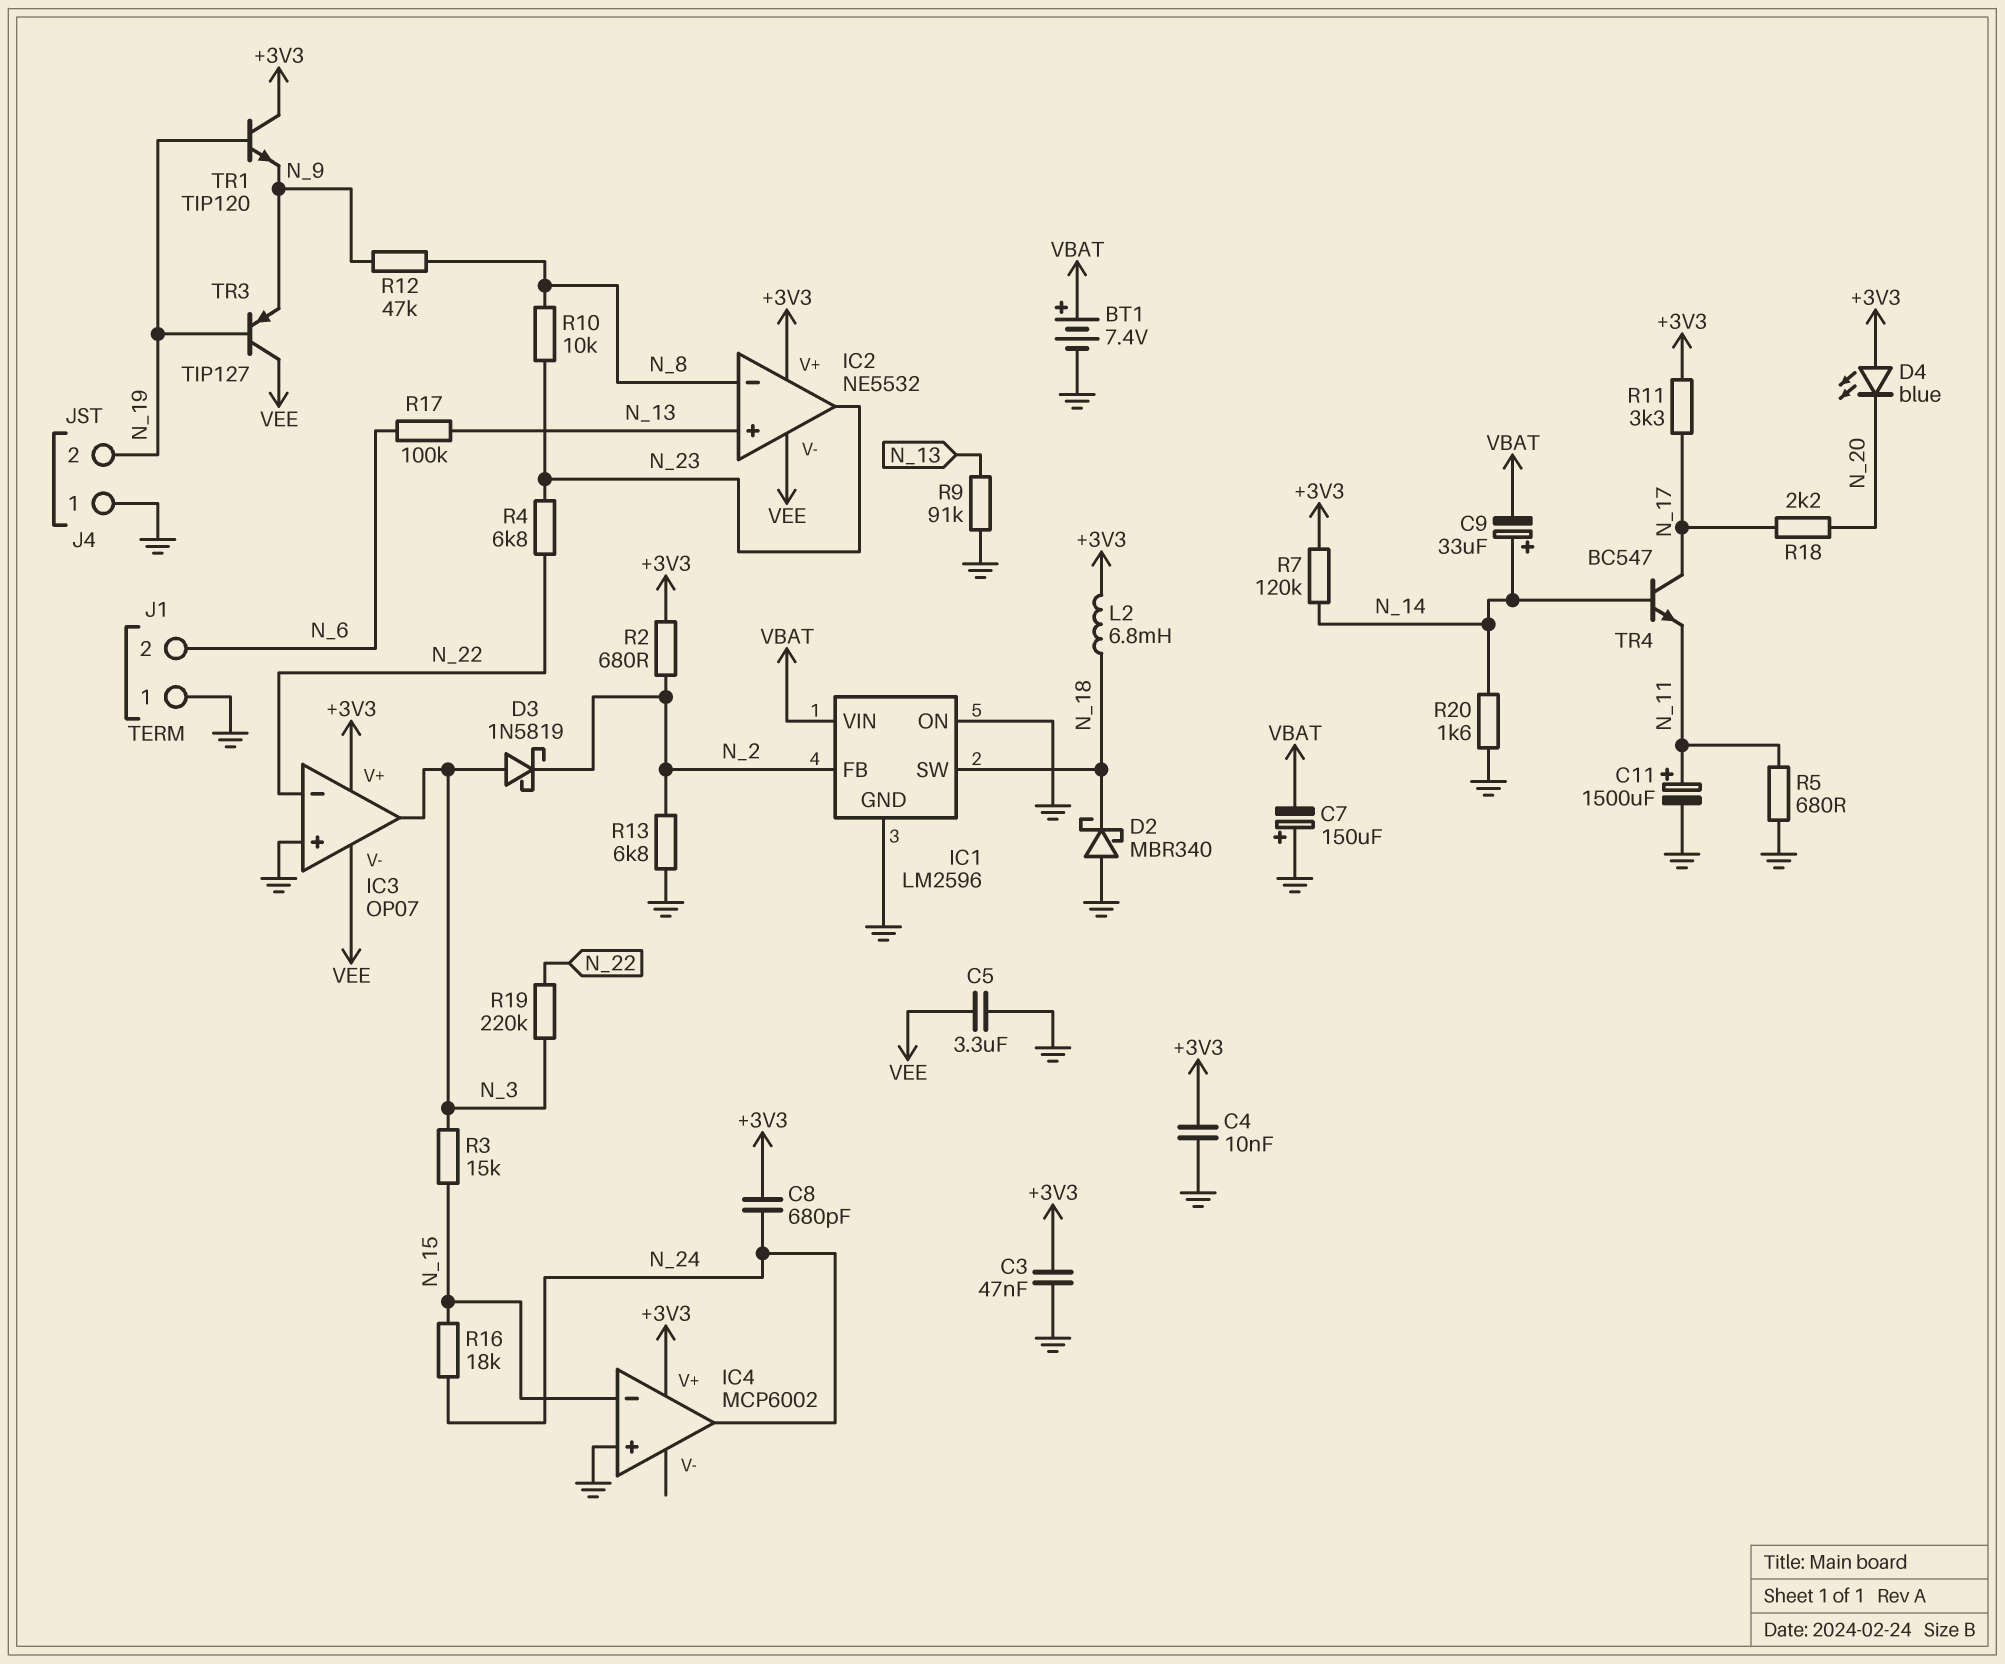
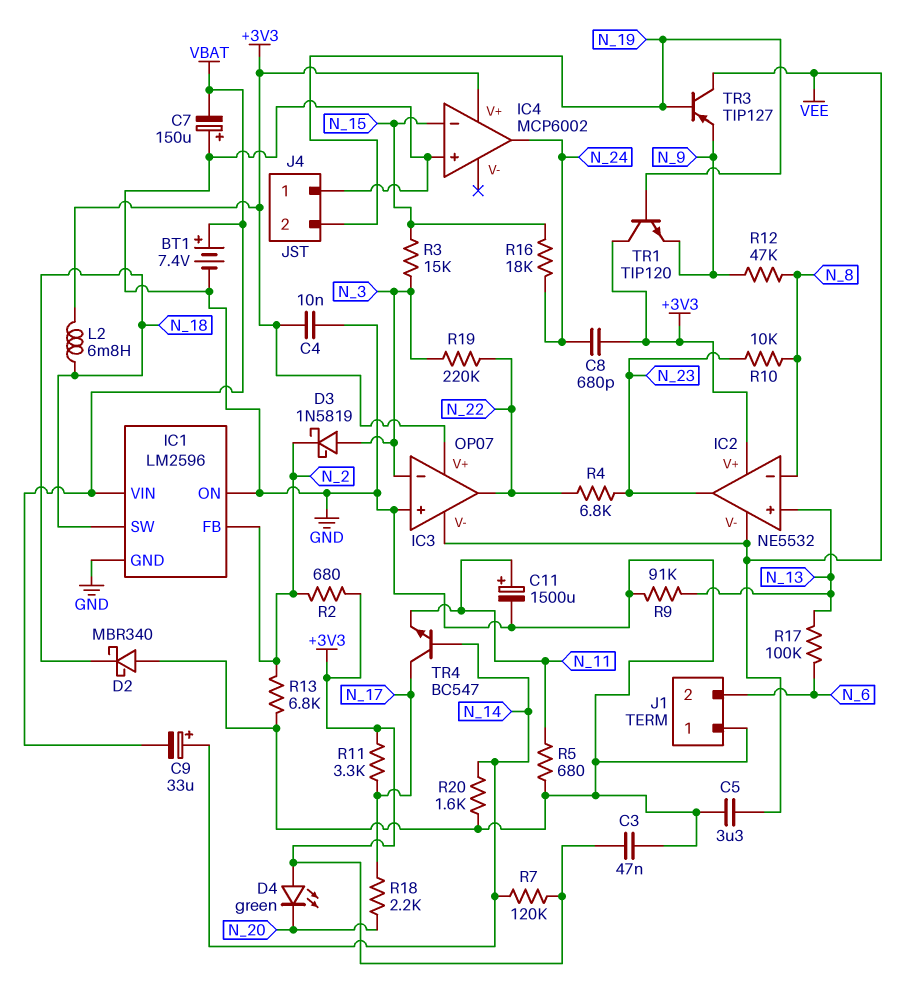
D4: LED blue (A +3V3, K N_20) -> LED green (A +3V3, K N_20)
IC3 pin in-: N_22 -> N_3
IC3 pin out: N_3 -> N_22

